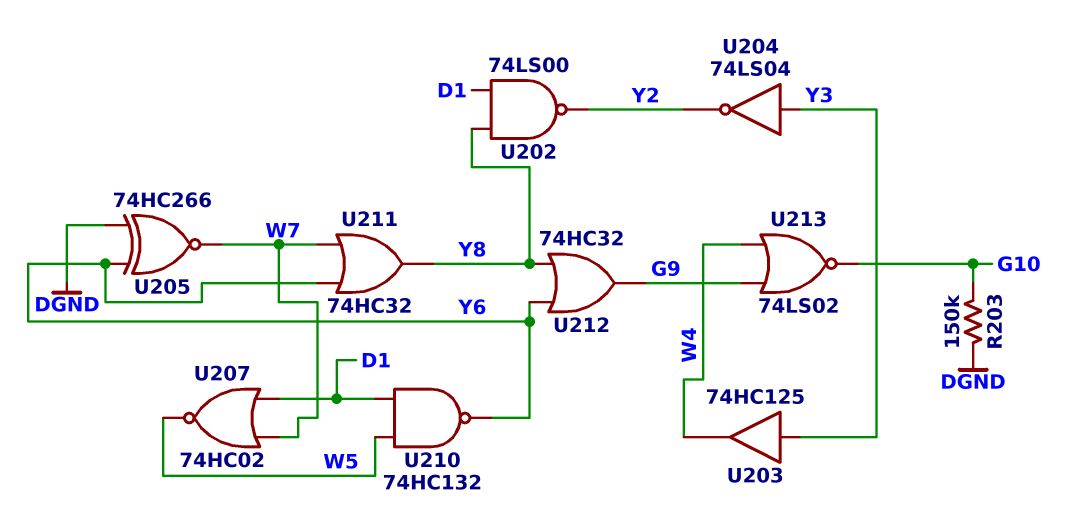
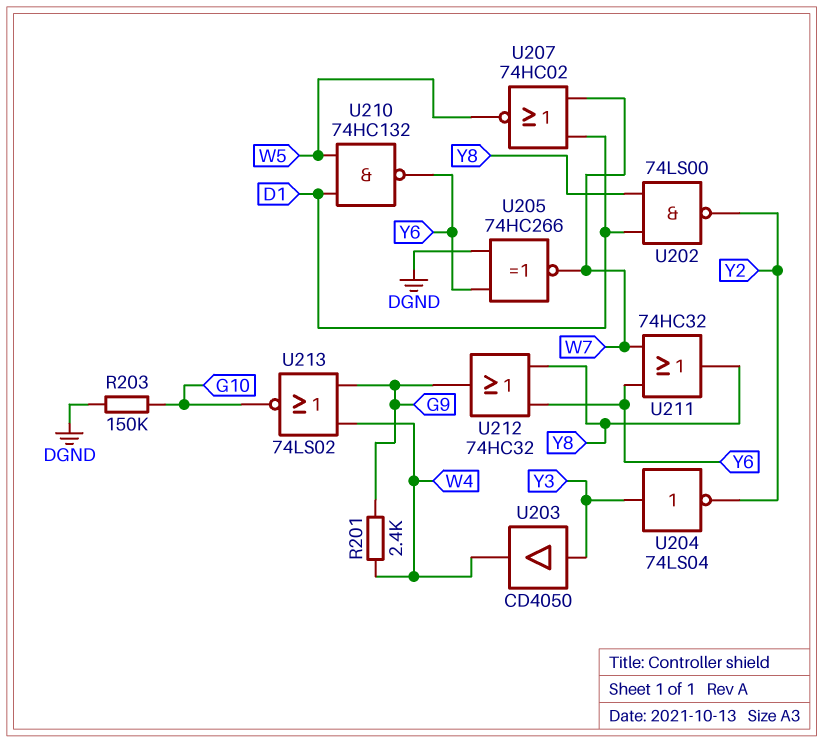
R201: none -> 2.4k (G9, W4)
U203: buffer 74HC125 (in Y3, out W4) -> buffer CD4050 (in Y3, out W4)

